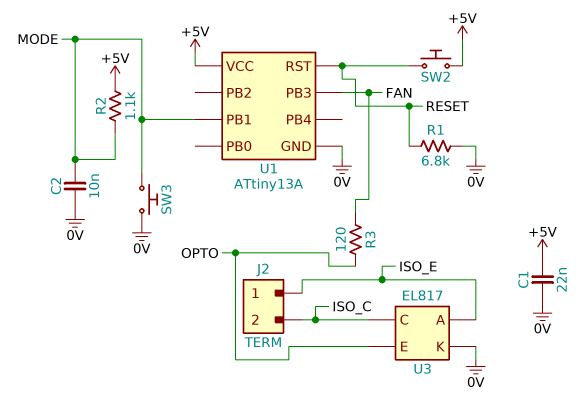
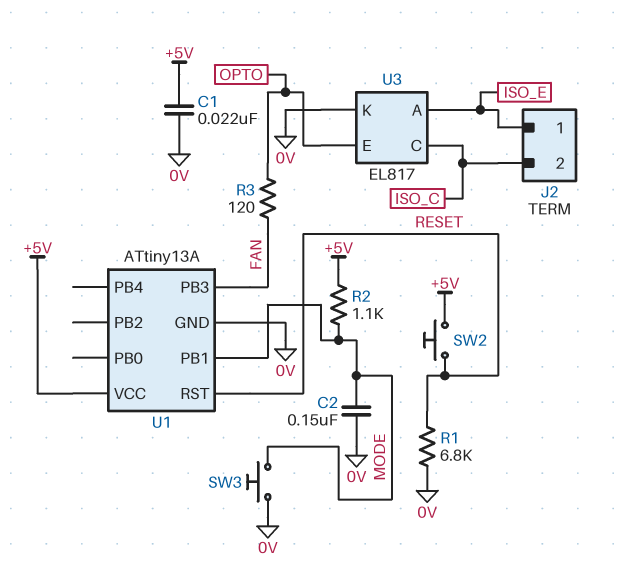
C2: 10nF (0V, MODE) -> 150nF (0V, MODE)

